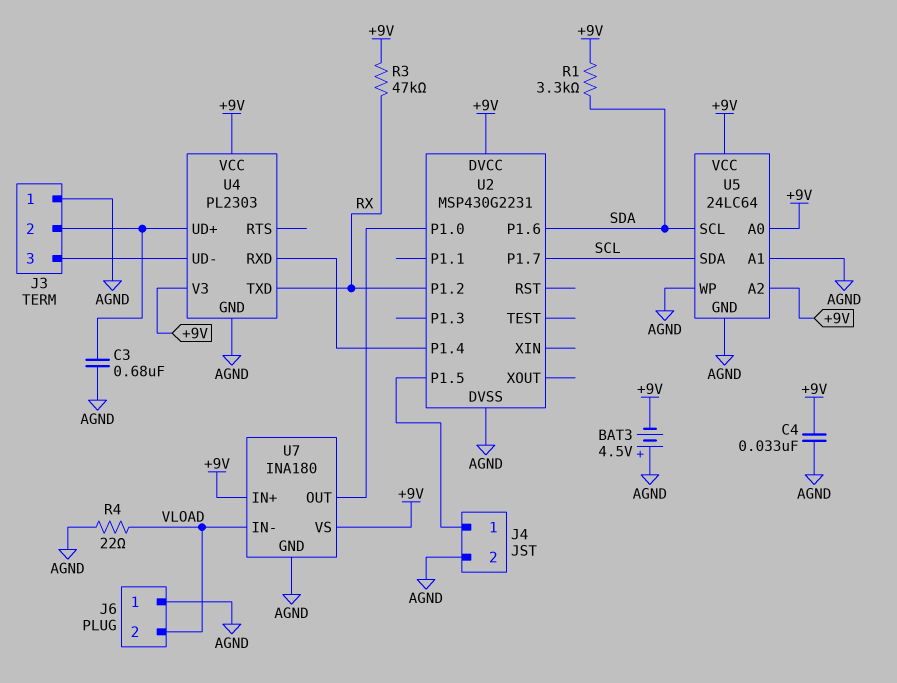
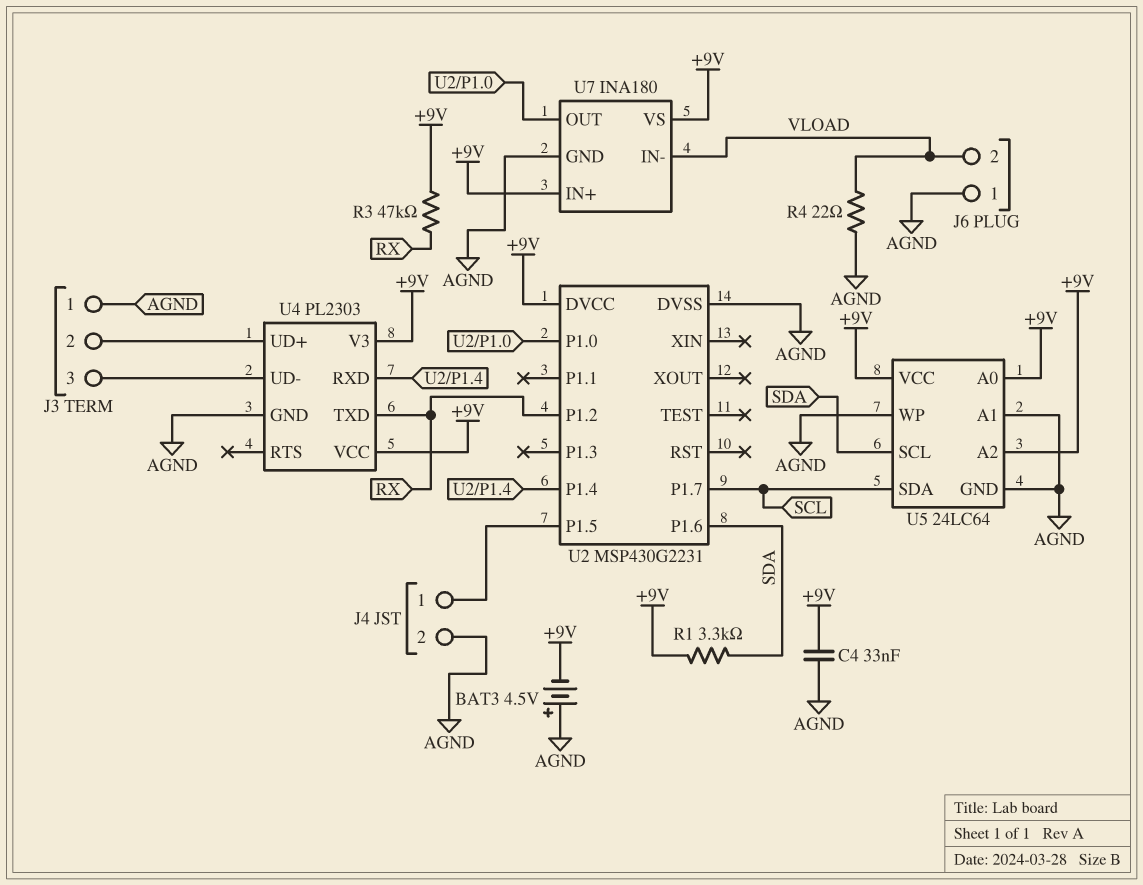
C3: 680nF (AGND, J3/2) -> none

